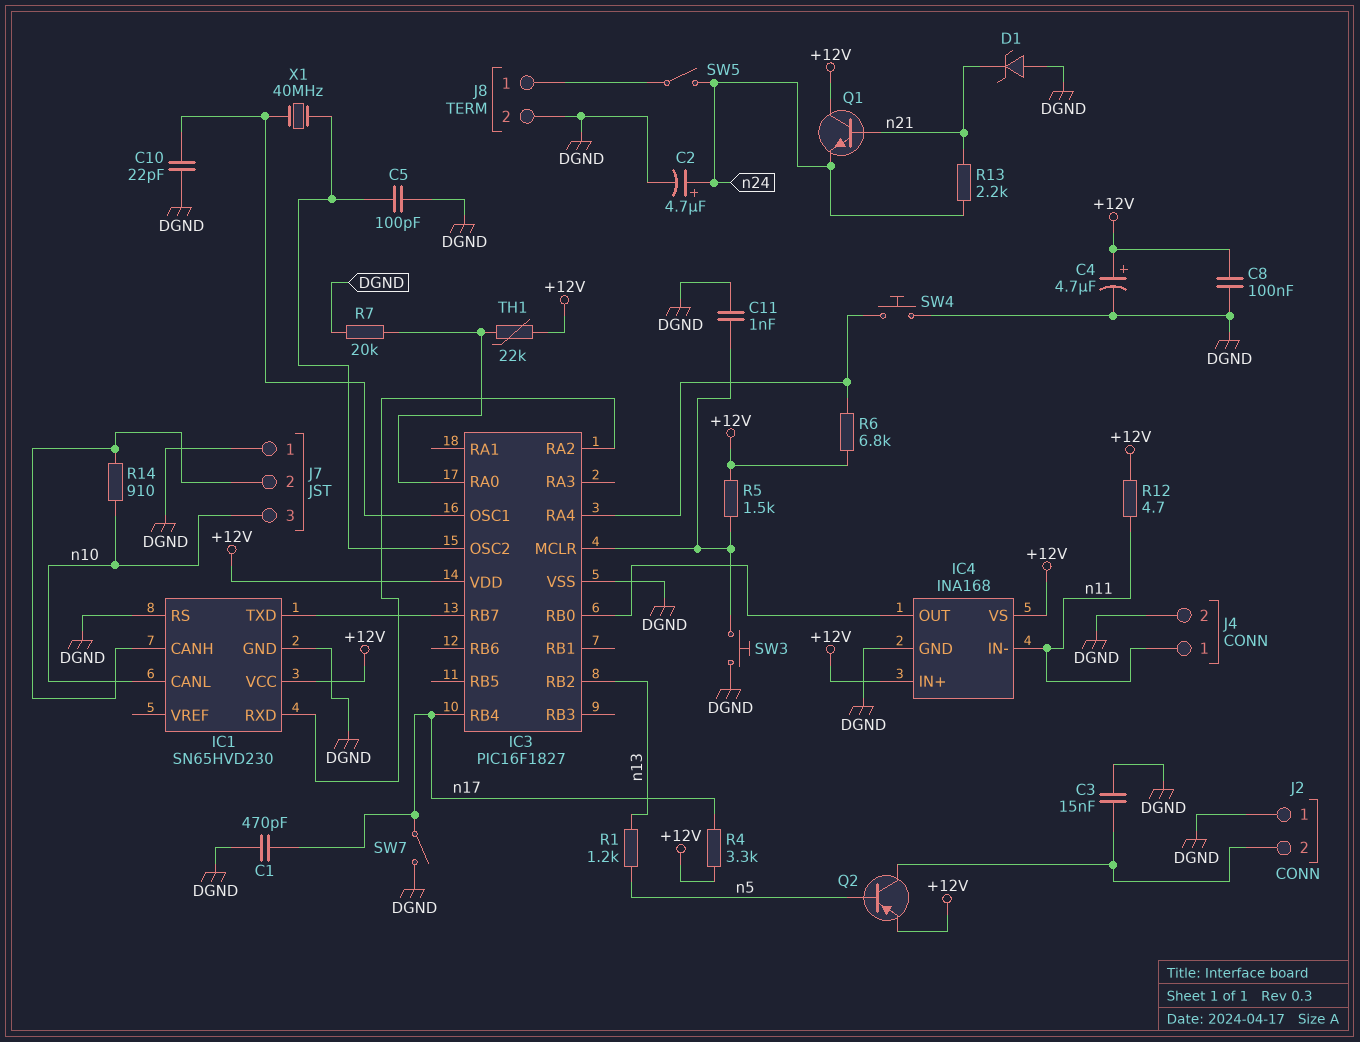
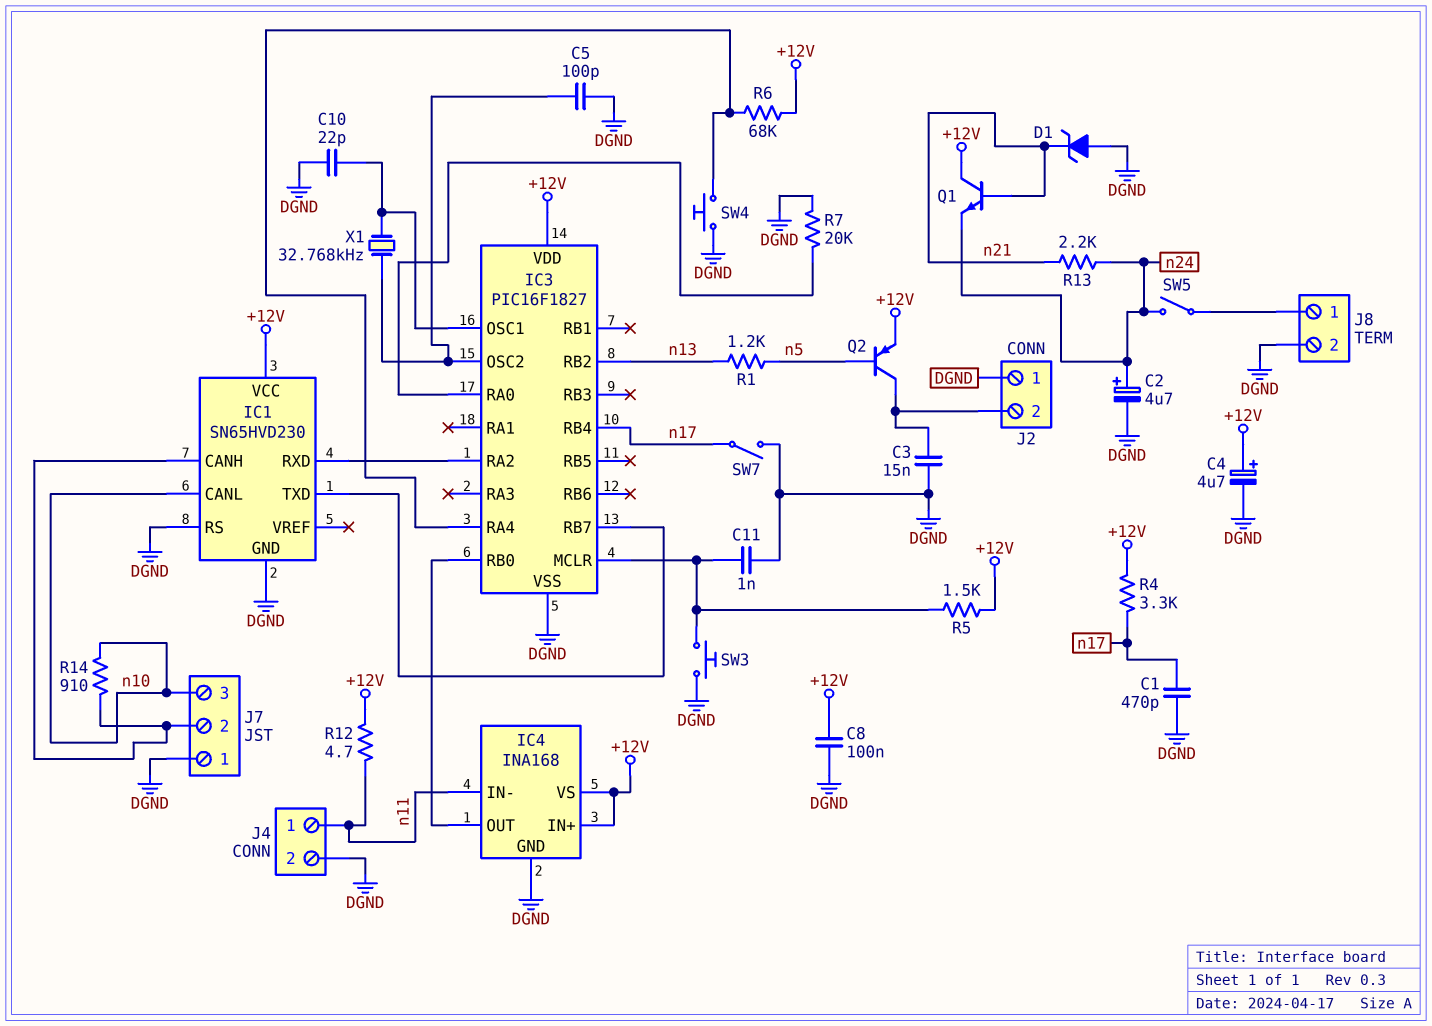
R6: 6.8k (+12V, IC3/RA4) -> 68k (+12V, IC3/RA4)
TH1: 22k (+12V, IC3/RA0) -> none
X1: 40MHz (IC3/OSC1, IC3/OSC2) -> 32.768kHz (IC3/OSC1, IC3/OSC2)

